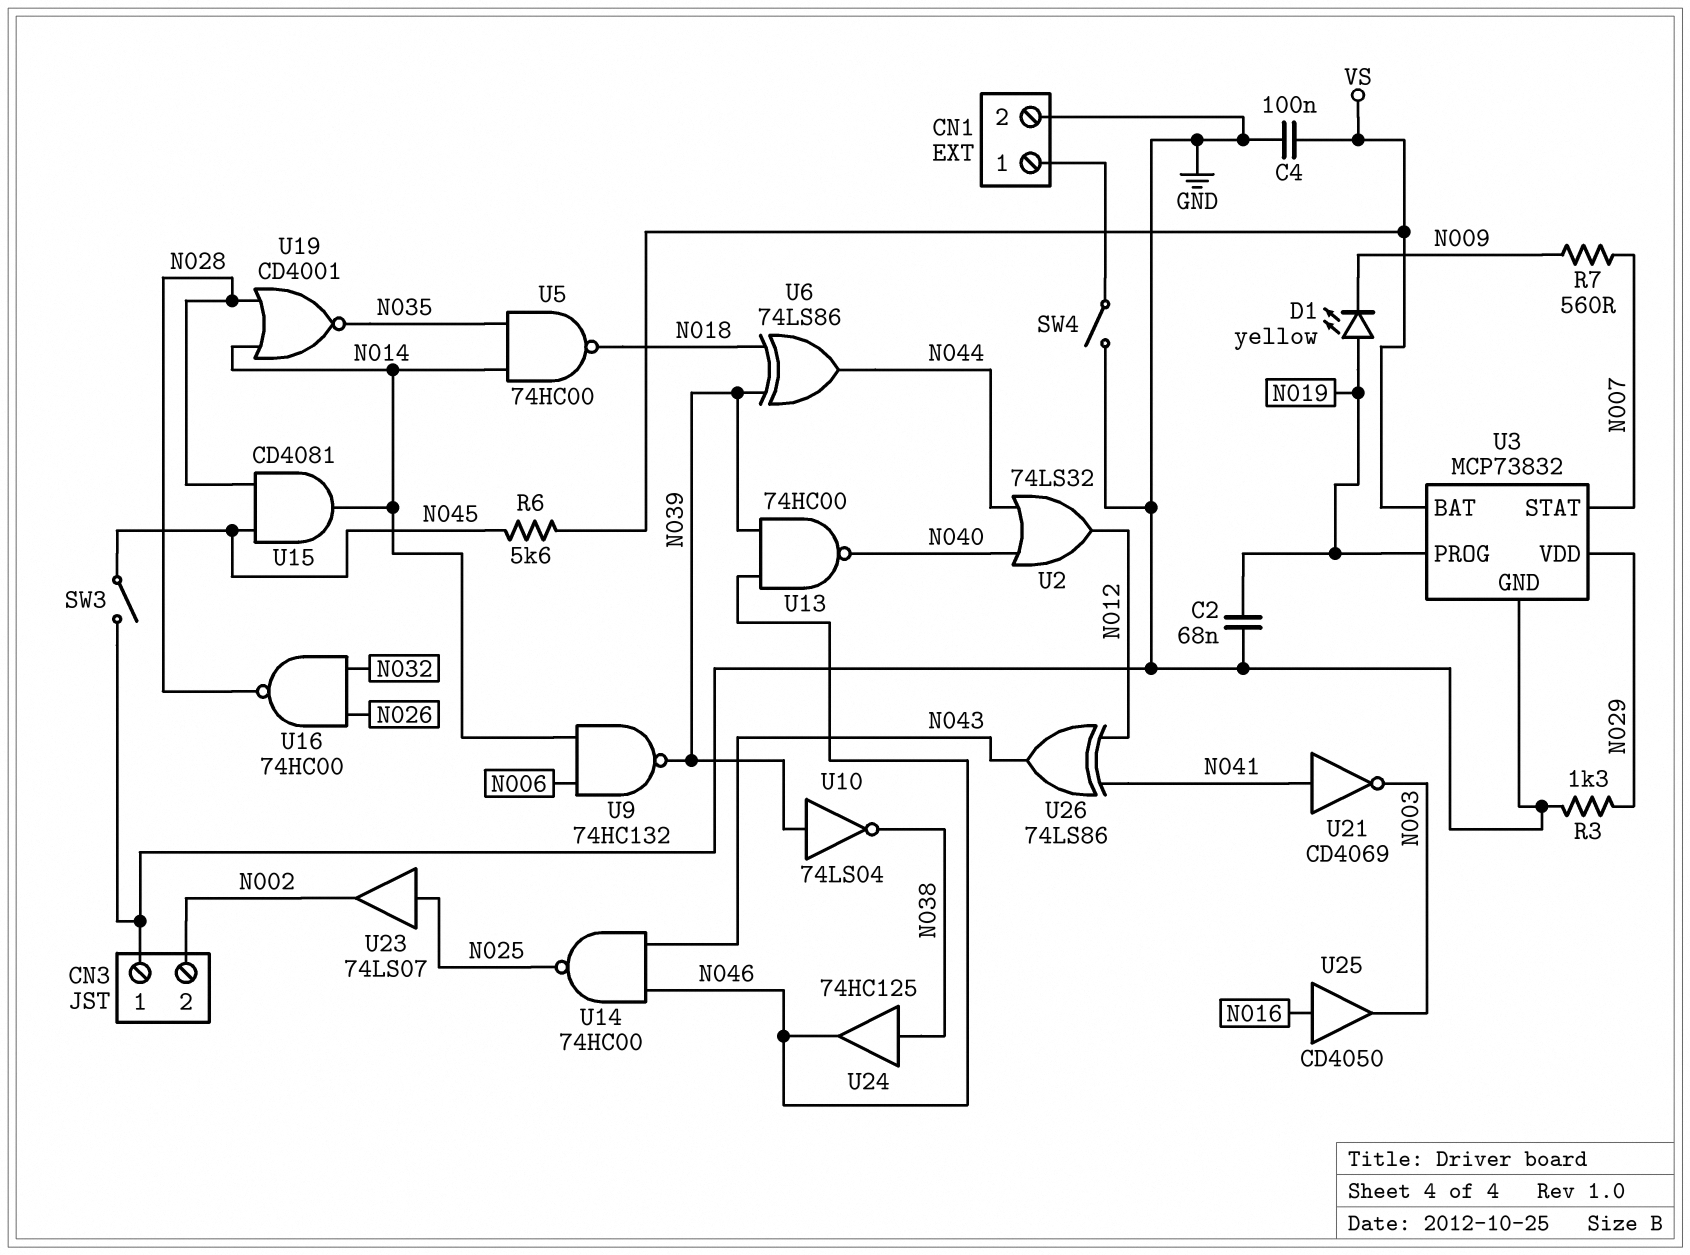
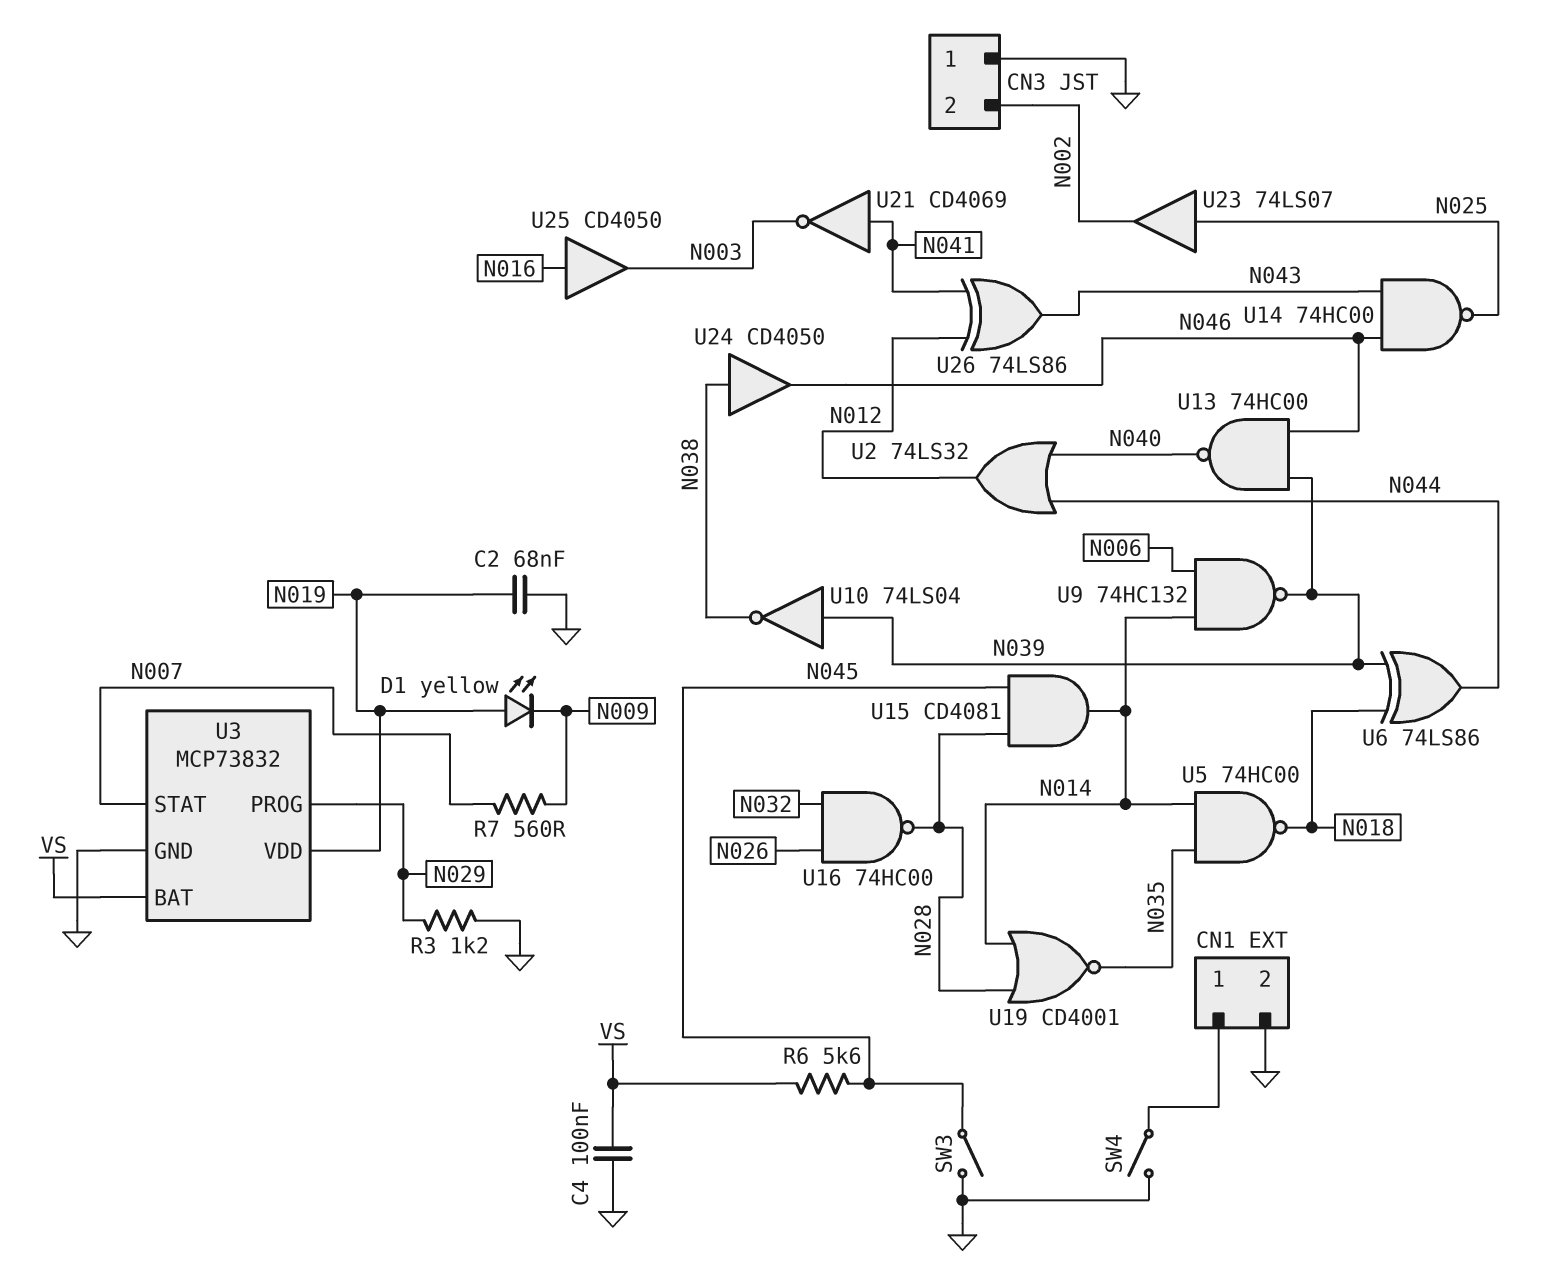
R3: 1.3k (GND, N029) -> 1.2k (GND, N029)
U3 pin PROG: N019 -> N029
U3 pin VDD: N029 -> N019
U24: buffer 74HC125 (in N038, out N046) -> buffer CD4050 (in N038, out N046)

